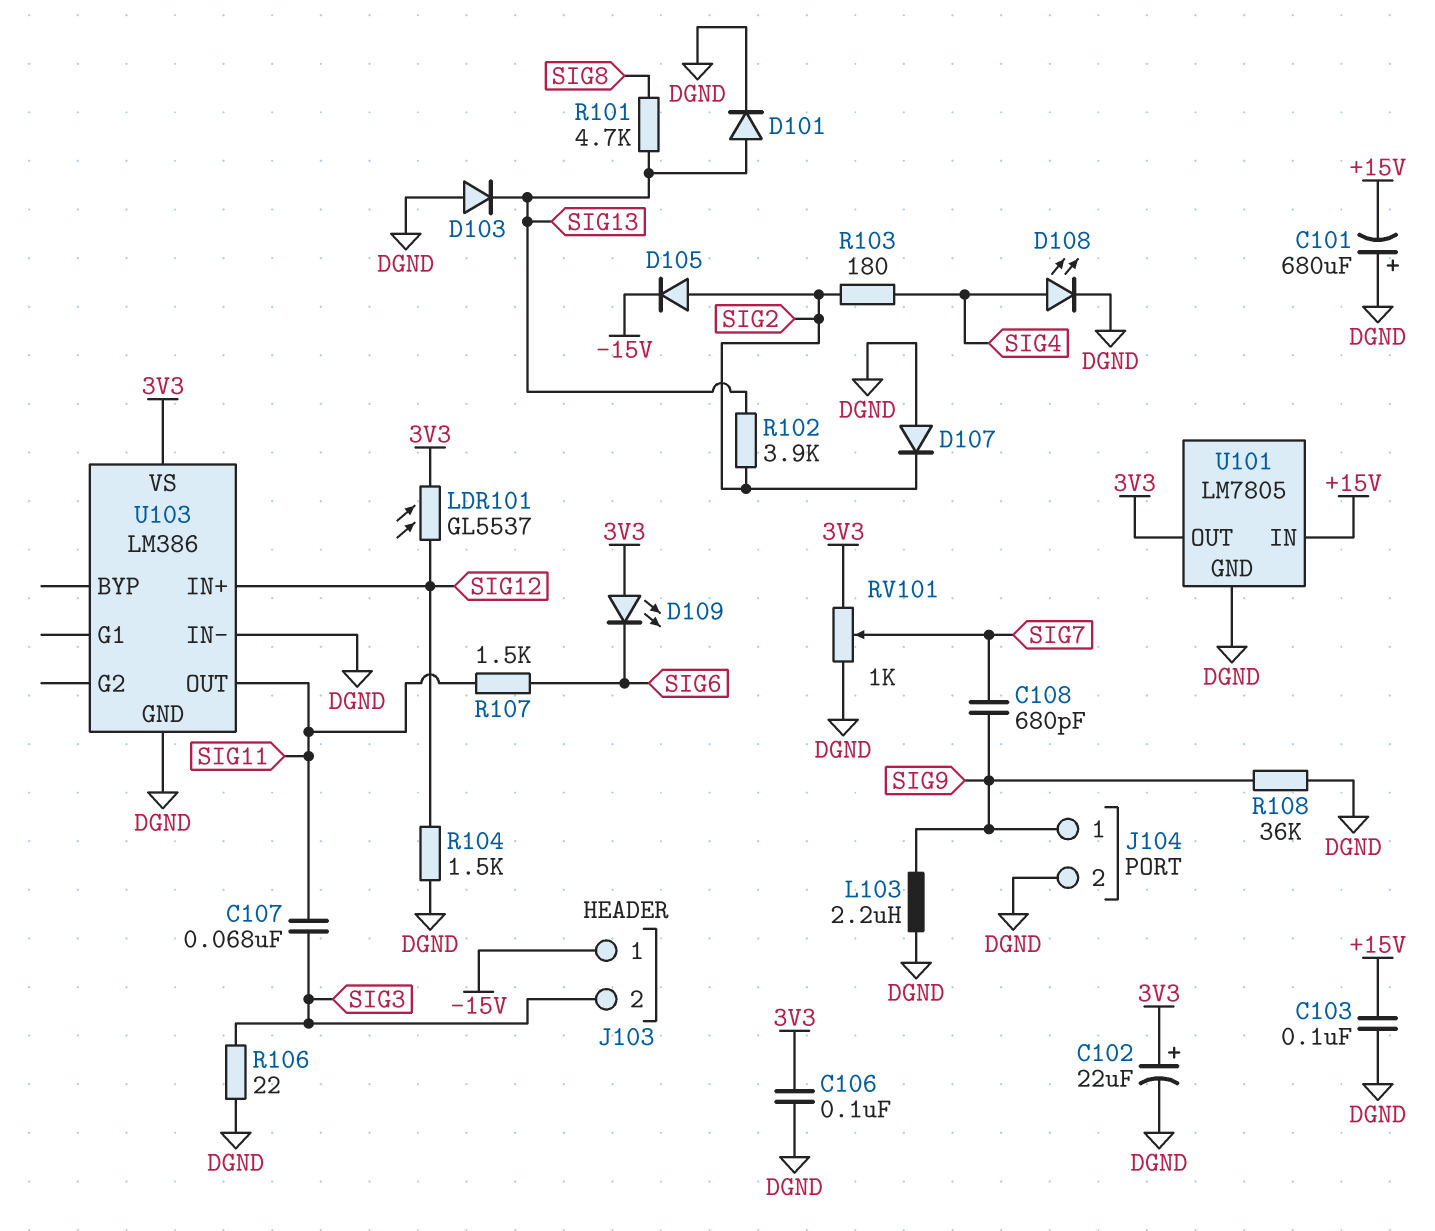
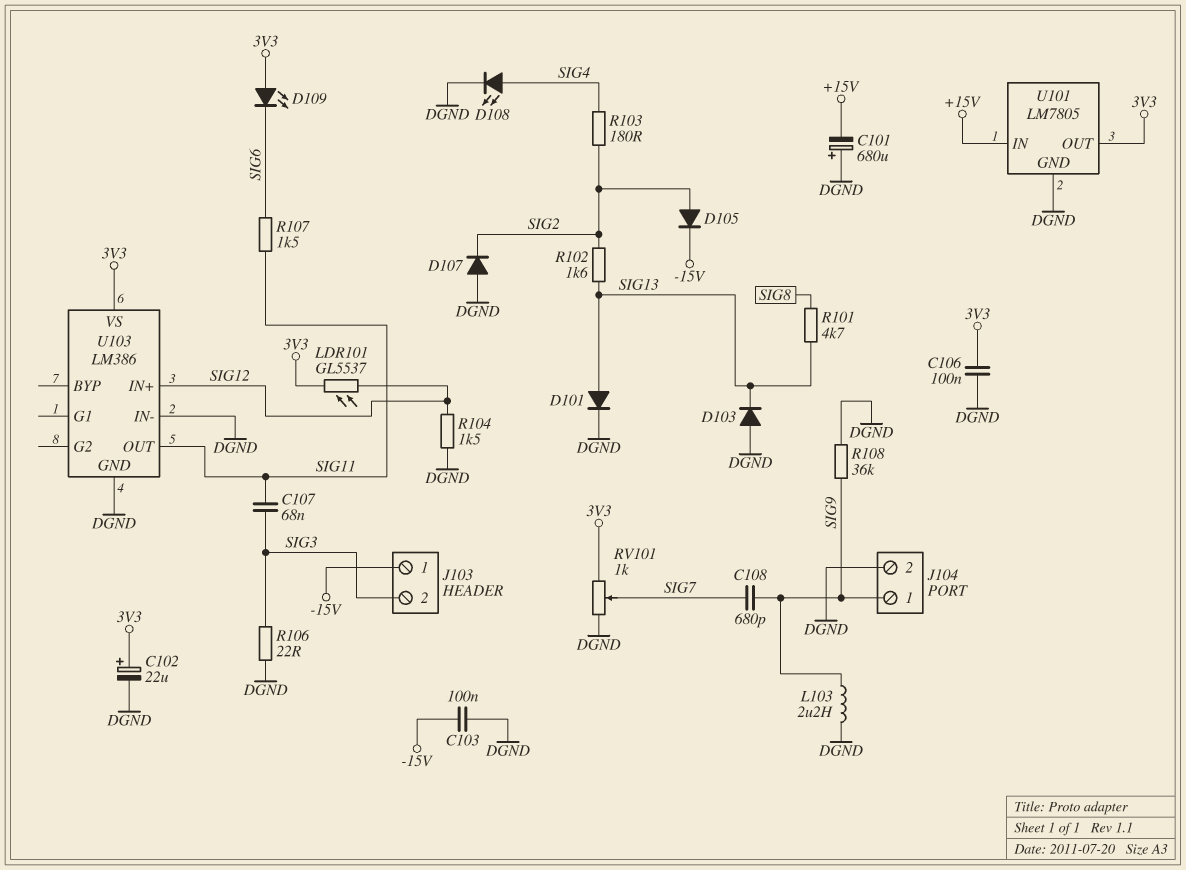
C103: 100nF (+15V, DGND) -> 100nF (-15V, DGND)
R102: 3.9k (SIG2, SIG13) -> 1.6k (SIG2, SIG13)

